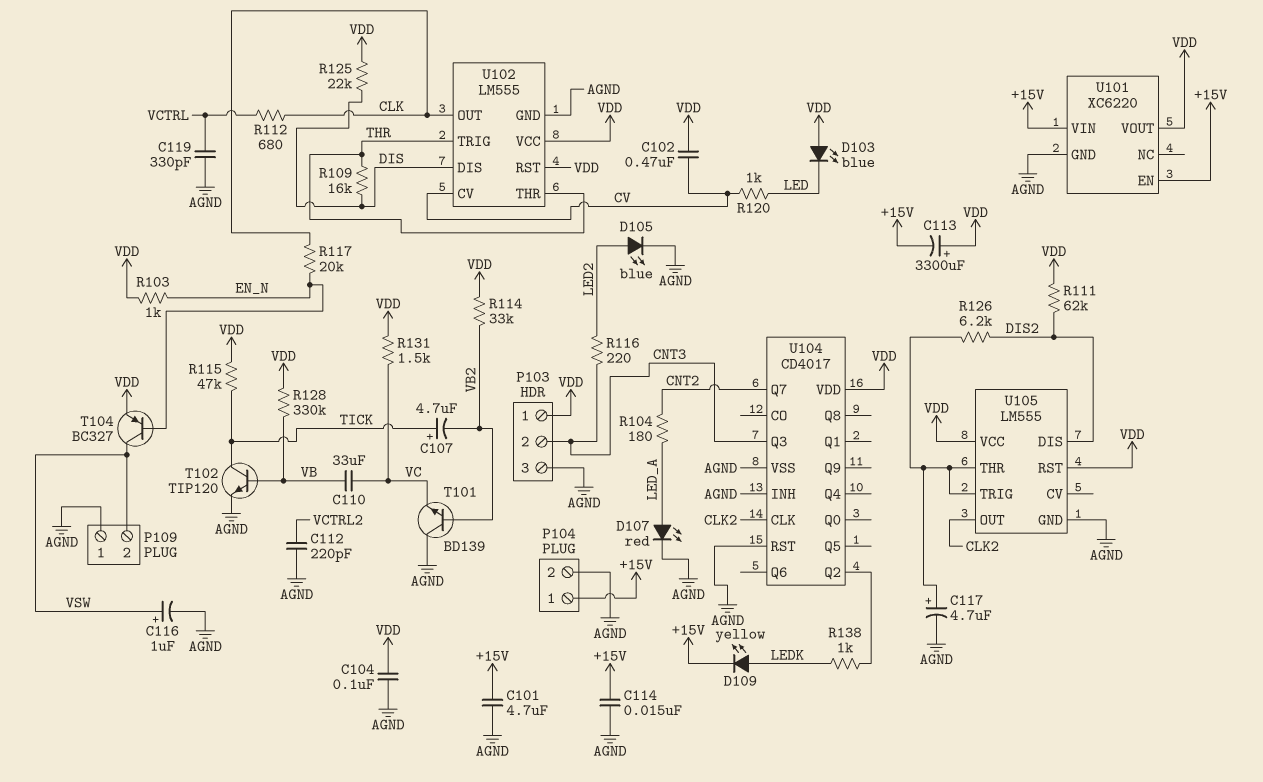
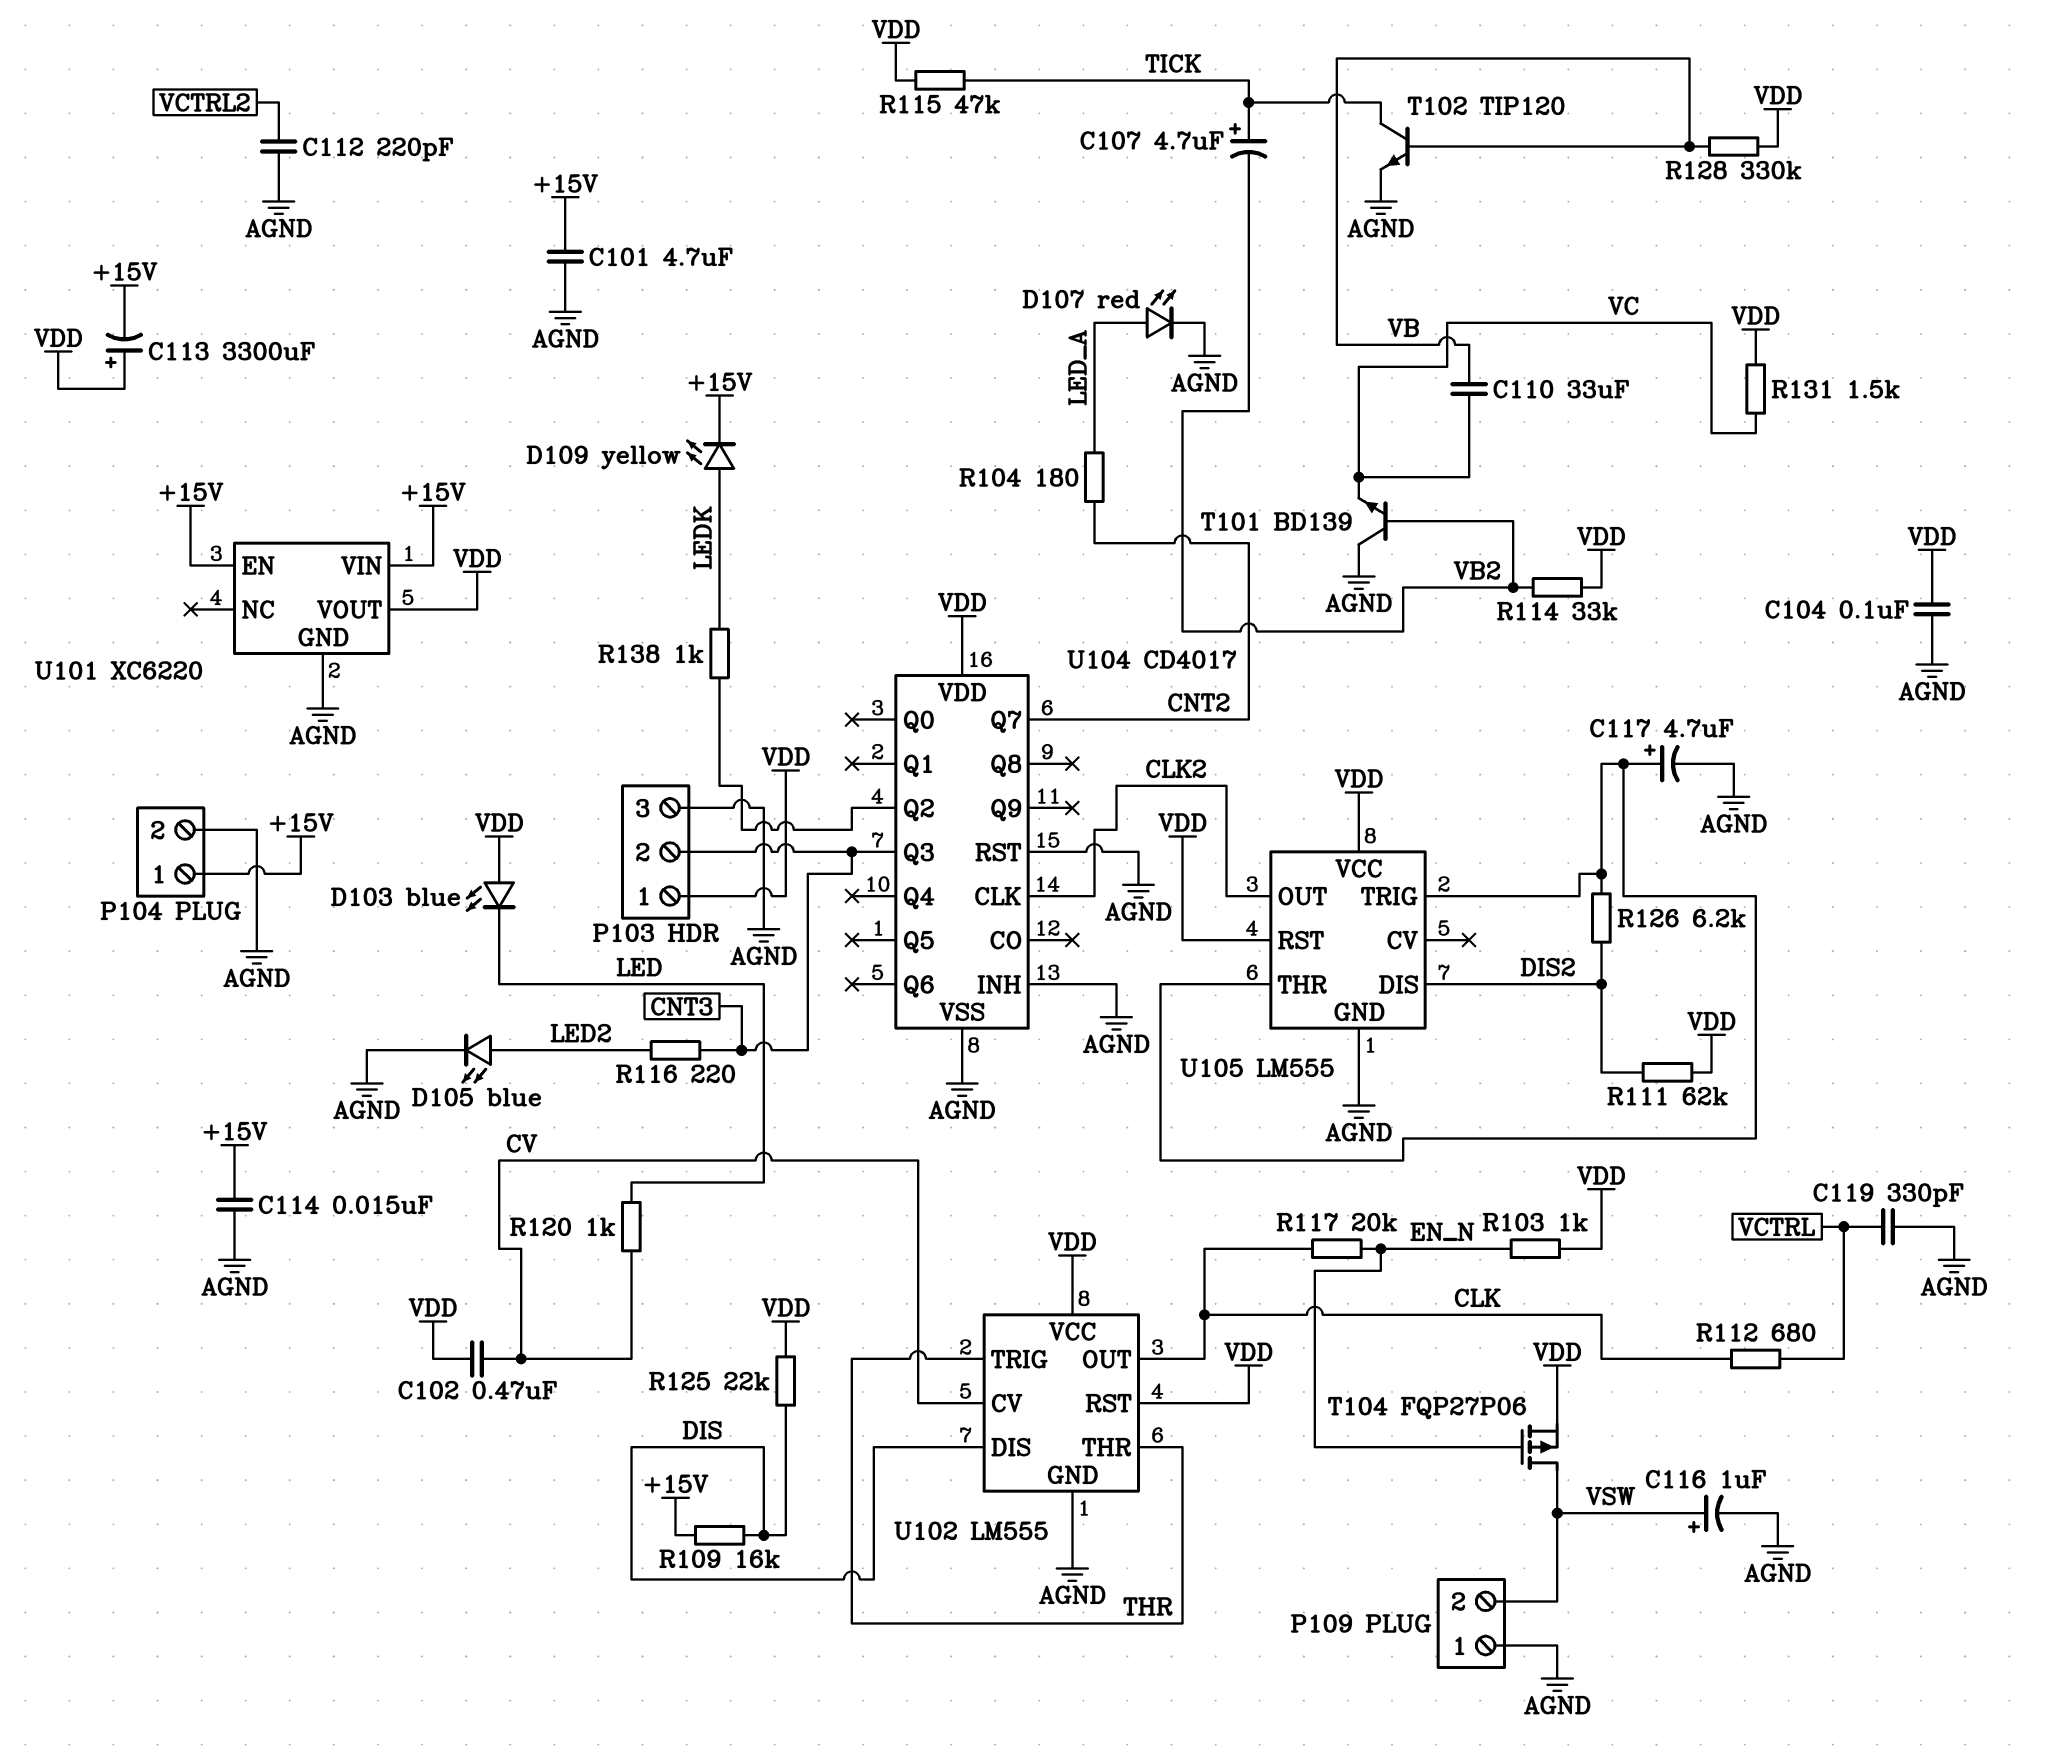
R109: 16k (DIS, THR) -> 16k (+15V, DIS)
T104: PNP BC327 (B EN_N, C VSW, E VDD) -> PMOS FQP27P06 (G EN_N, D VSW, S VDD)

